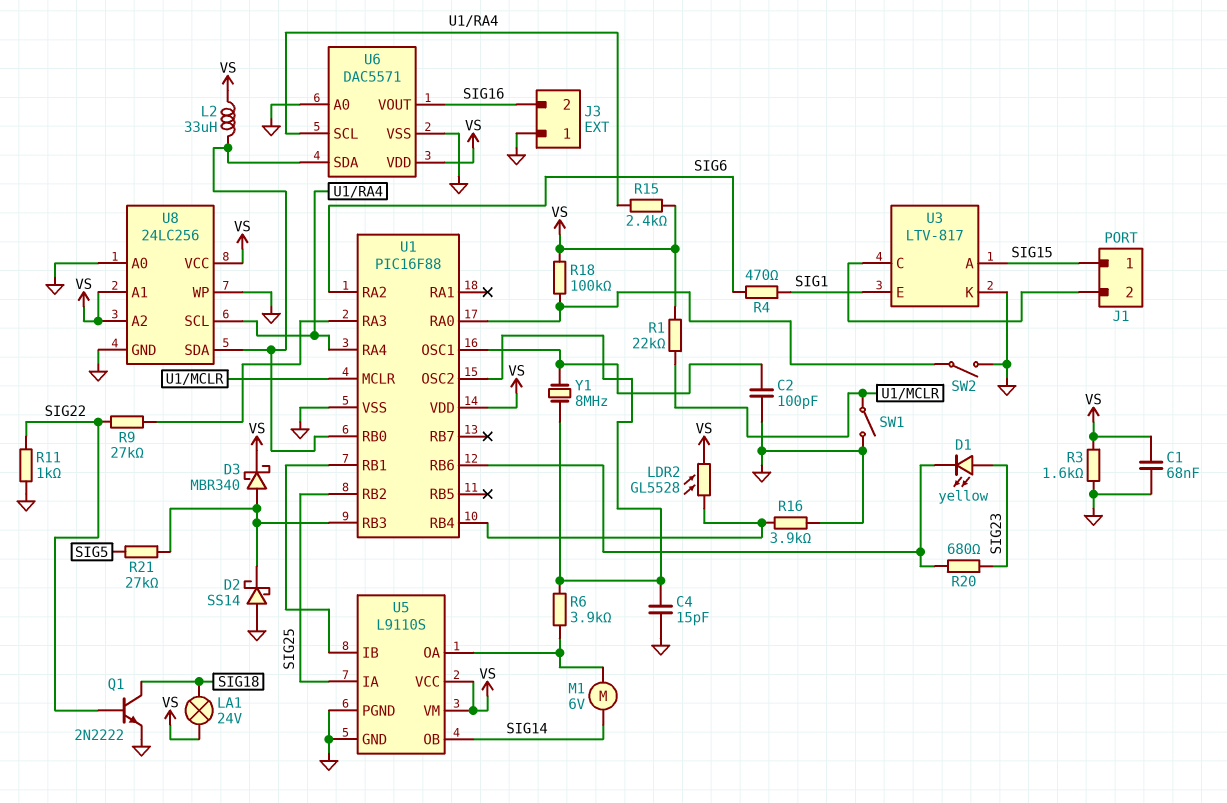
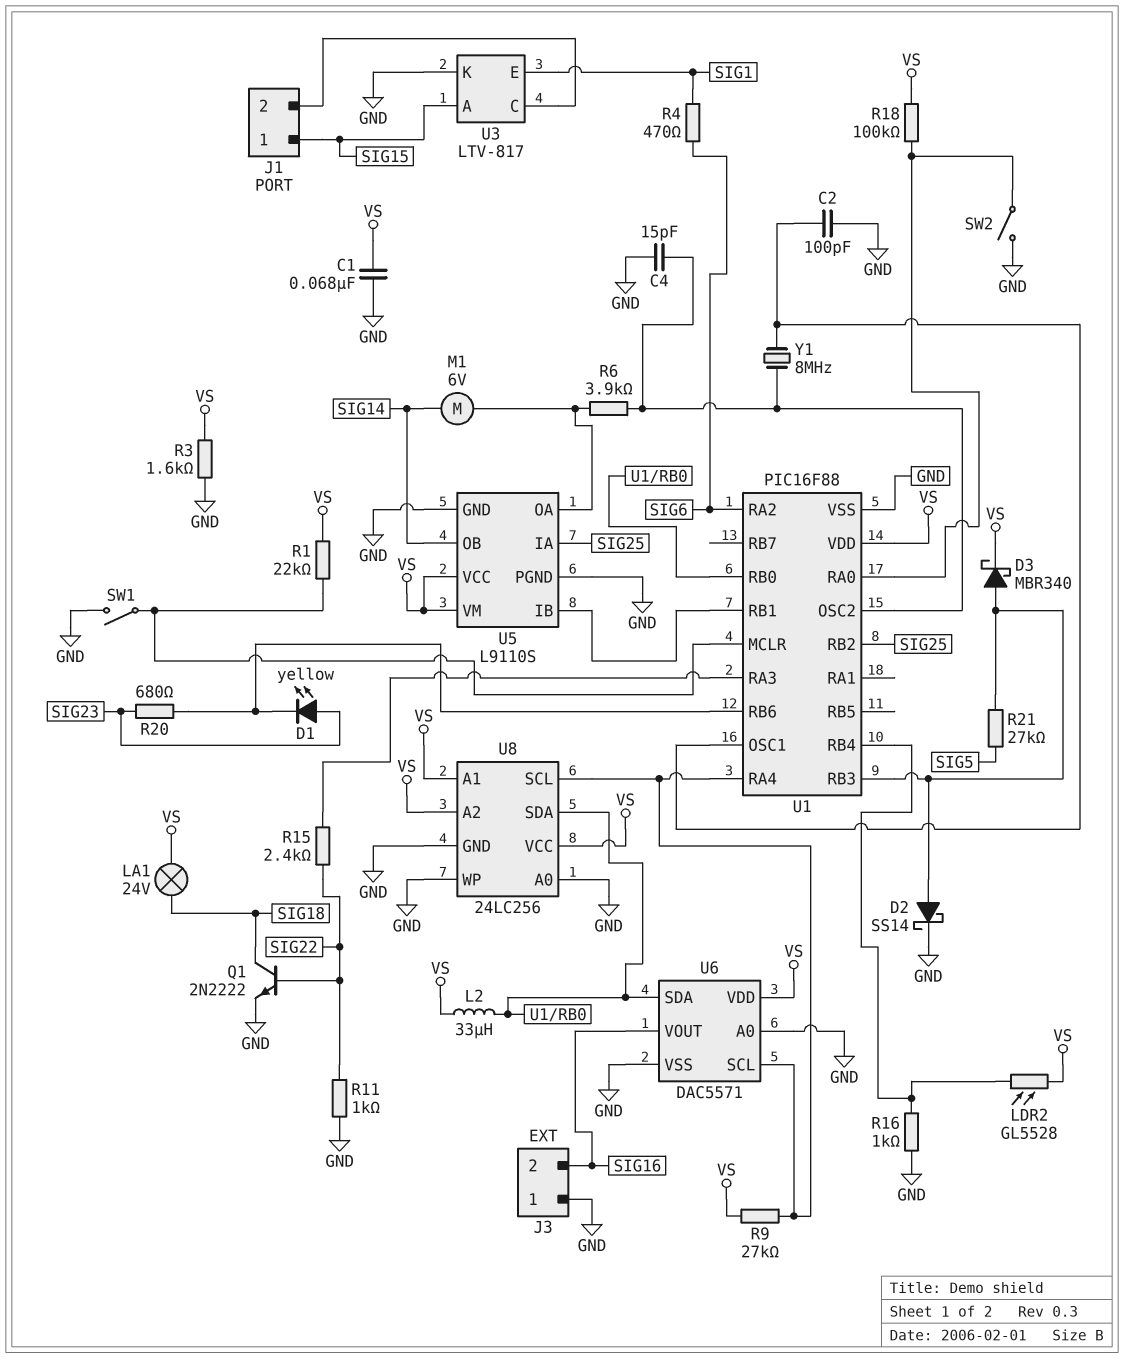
D2: schottky SS14 (A GND, K U1/RB3) -> schottky SS14 (A U1/RB3, K GND)
R9: 27k (SIG22, U1/RA3) -> 27k (U1/RA4, VS)
R15: 2.4k (U1/RA4, VS) -> 2.4k (SIG22, U1/RA3)
R16: 3.9k (GND, U1/RB4) -> 1k (GND, U1/RB4)

